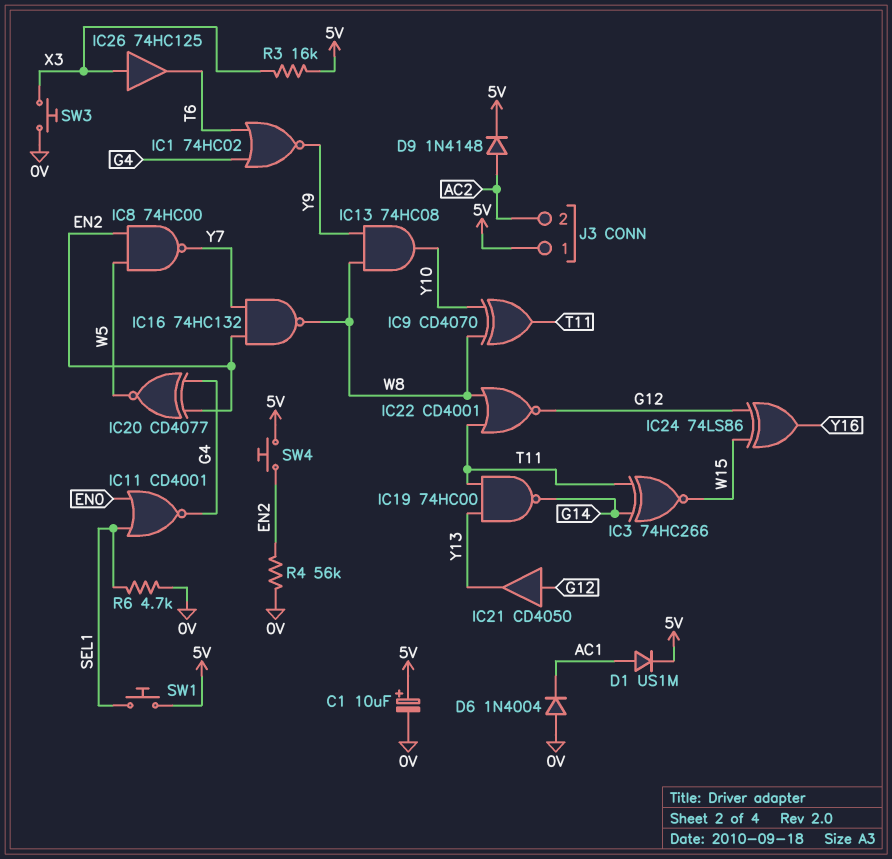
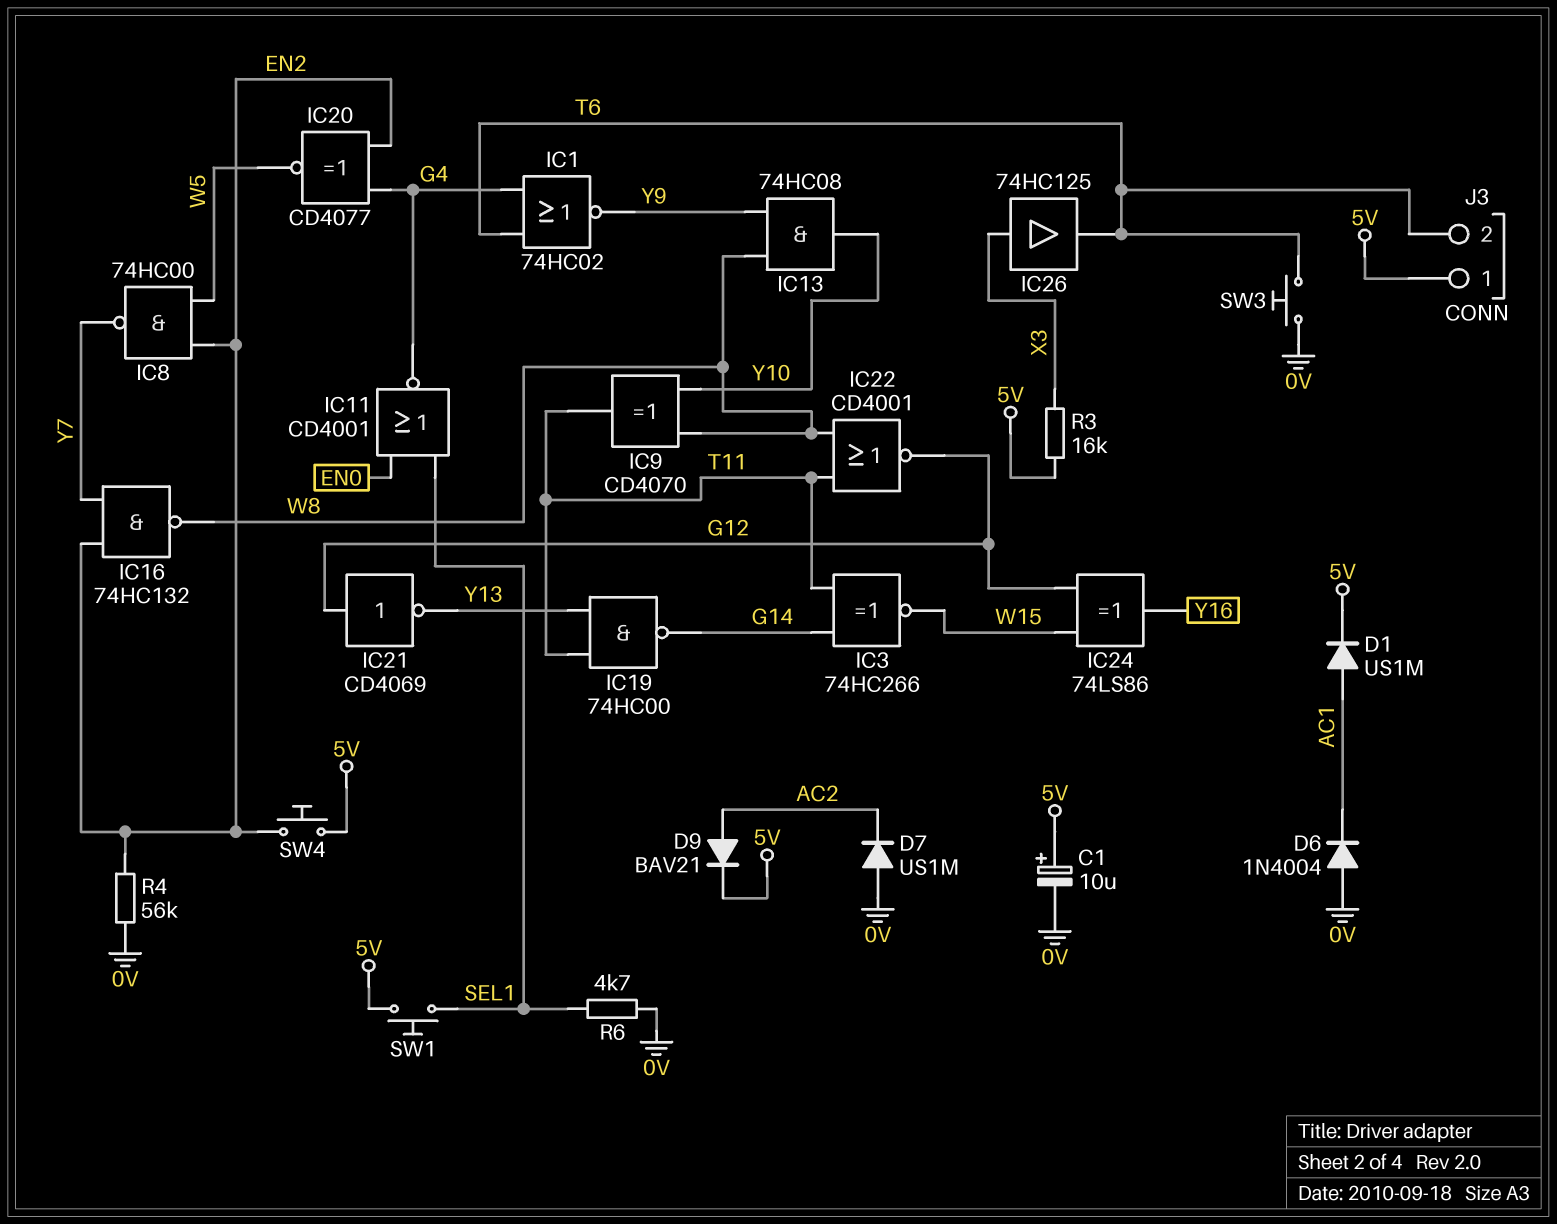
D7: none -> diode US1M (A 0V, K AC2)
D9: diode 1N4148 (A AC2, K 5V) -> diode BAV21 (A AC2, K 5V)
IC21: buffer CD4050 (in G12, out Y13) -> NOT CD4069 (in G12, out Y13)
J3 pin 2: AC2 -> T6
SW3: button (0V, X3) -> button (0V, T6)

